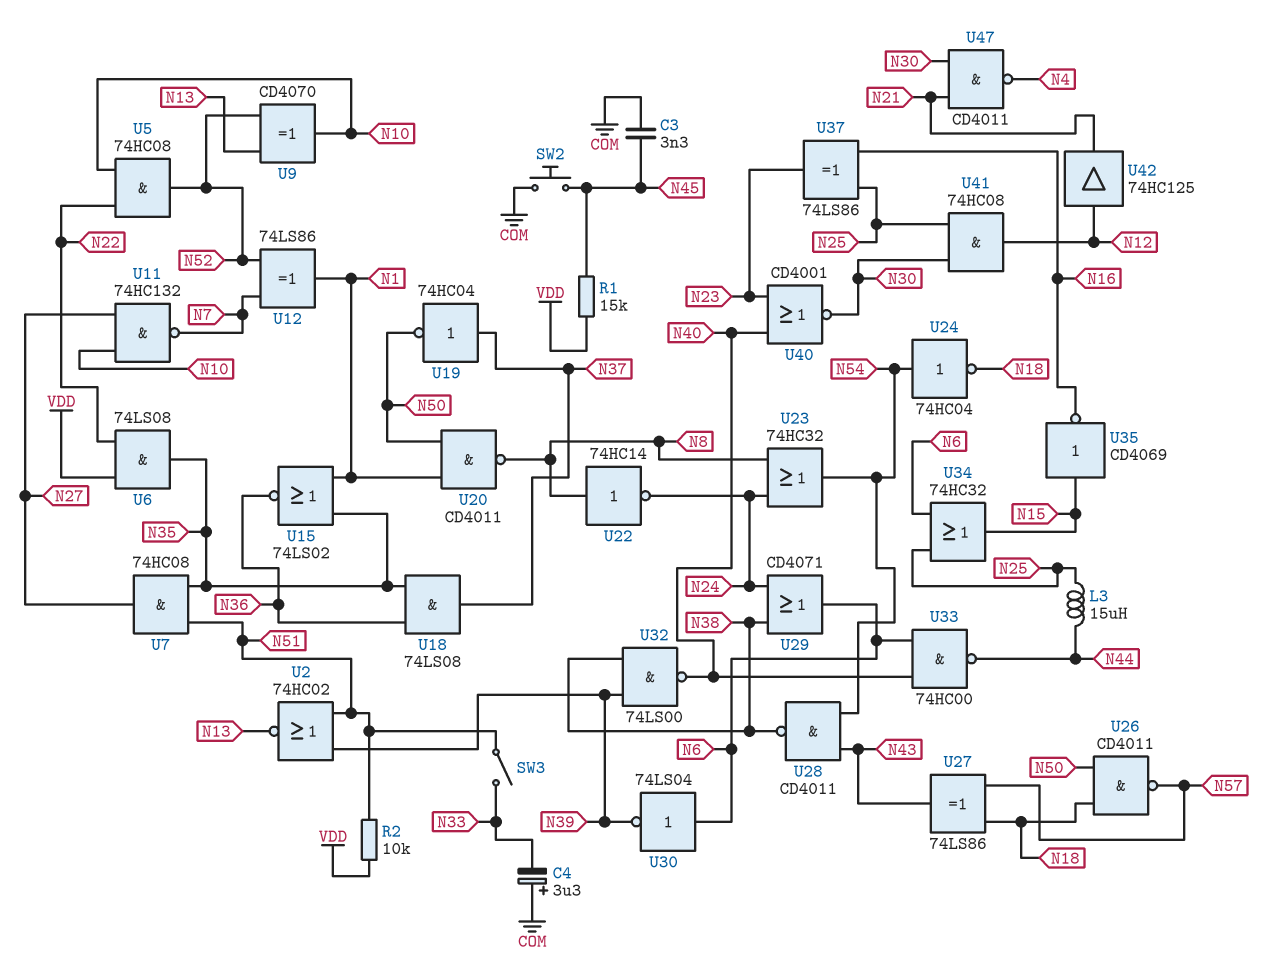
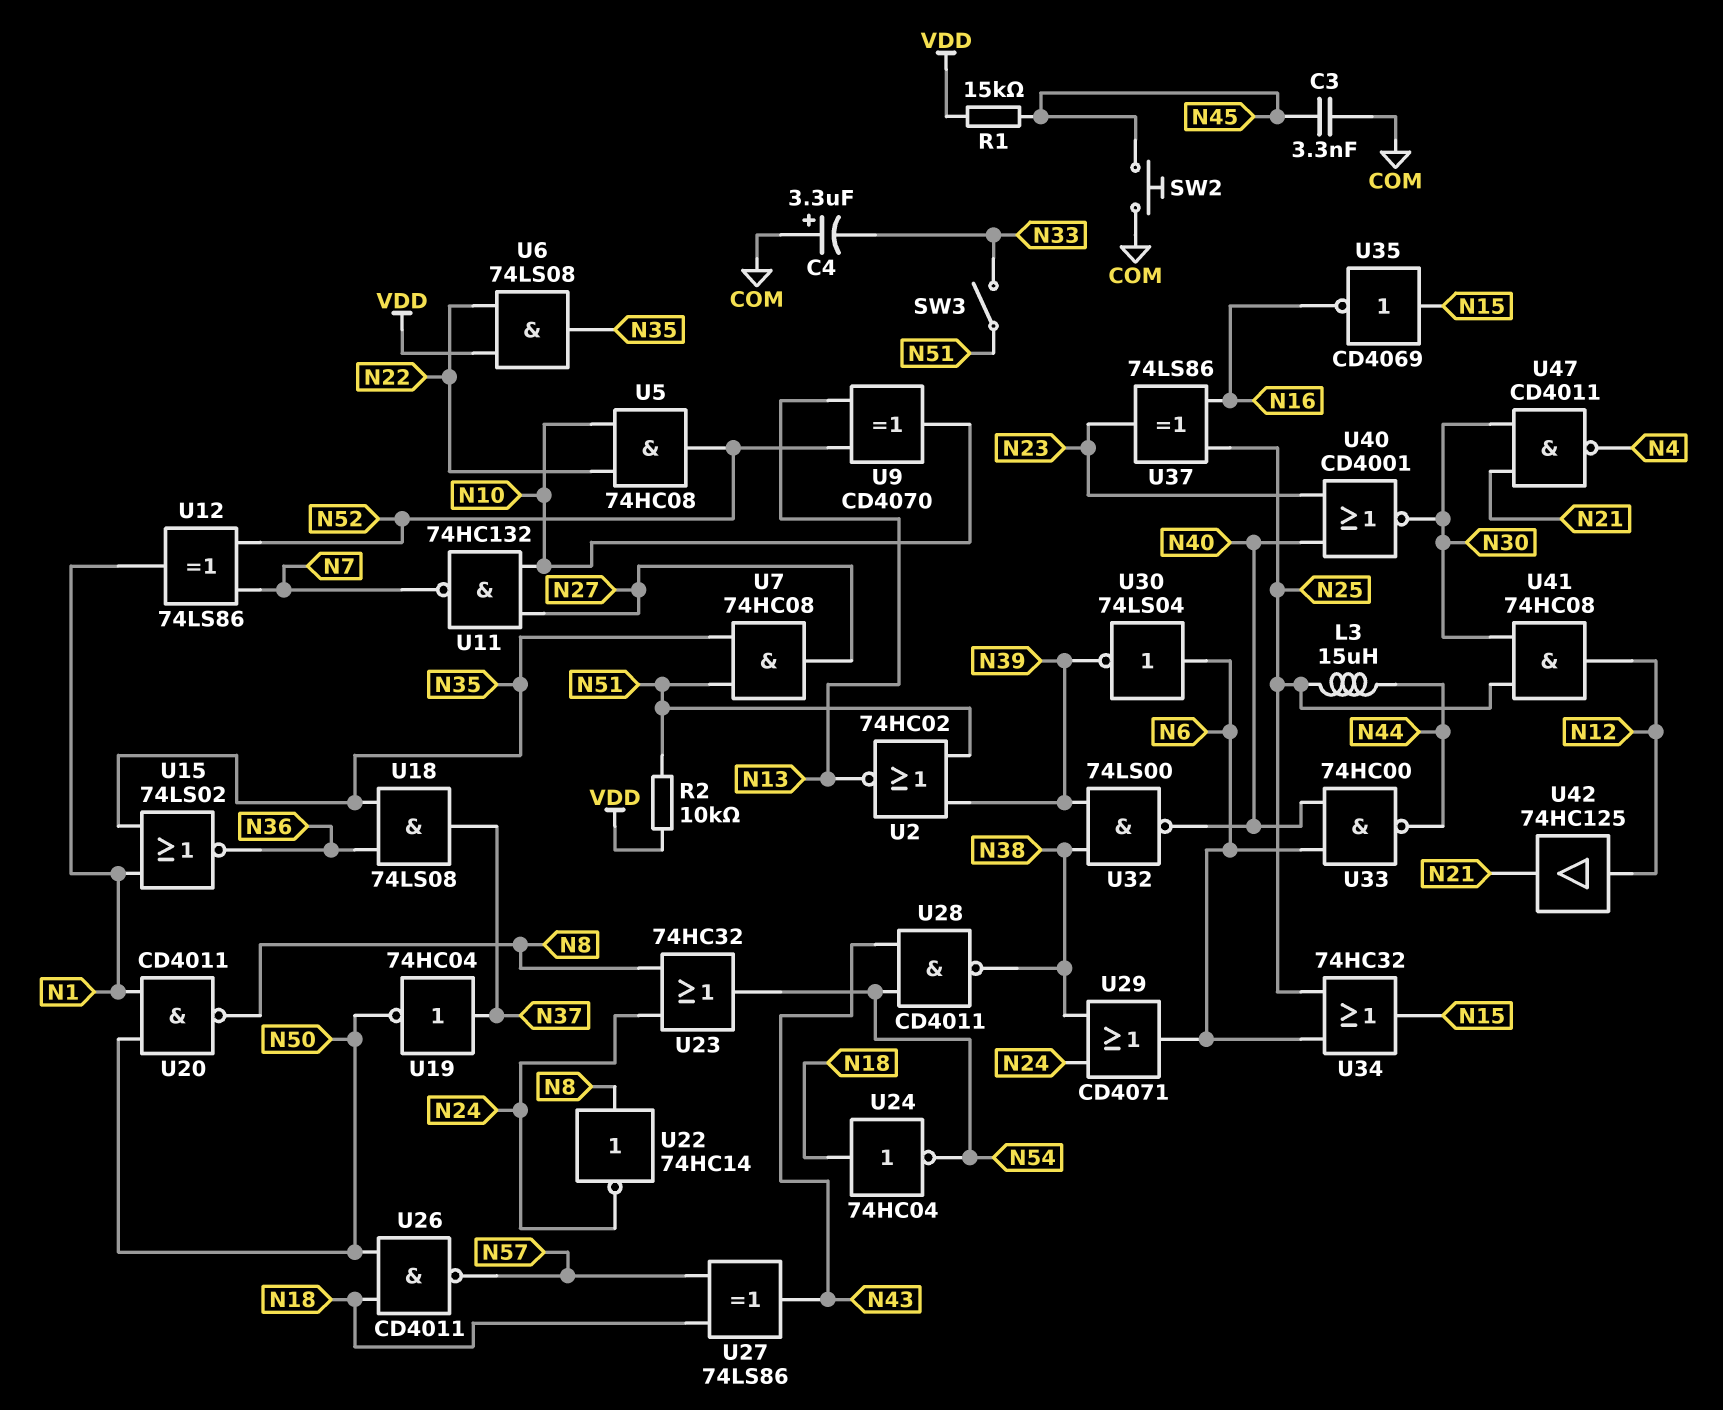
U24: NOT 74HC04 (in N54, out N18) -> NOT 74HC04 (in N18, out N54)

